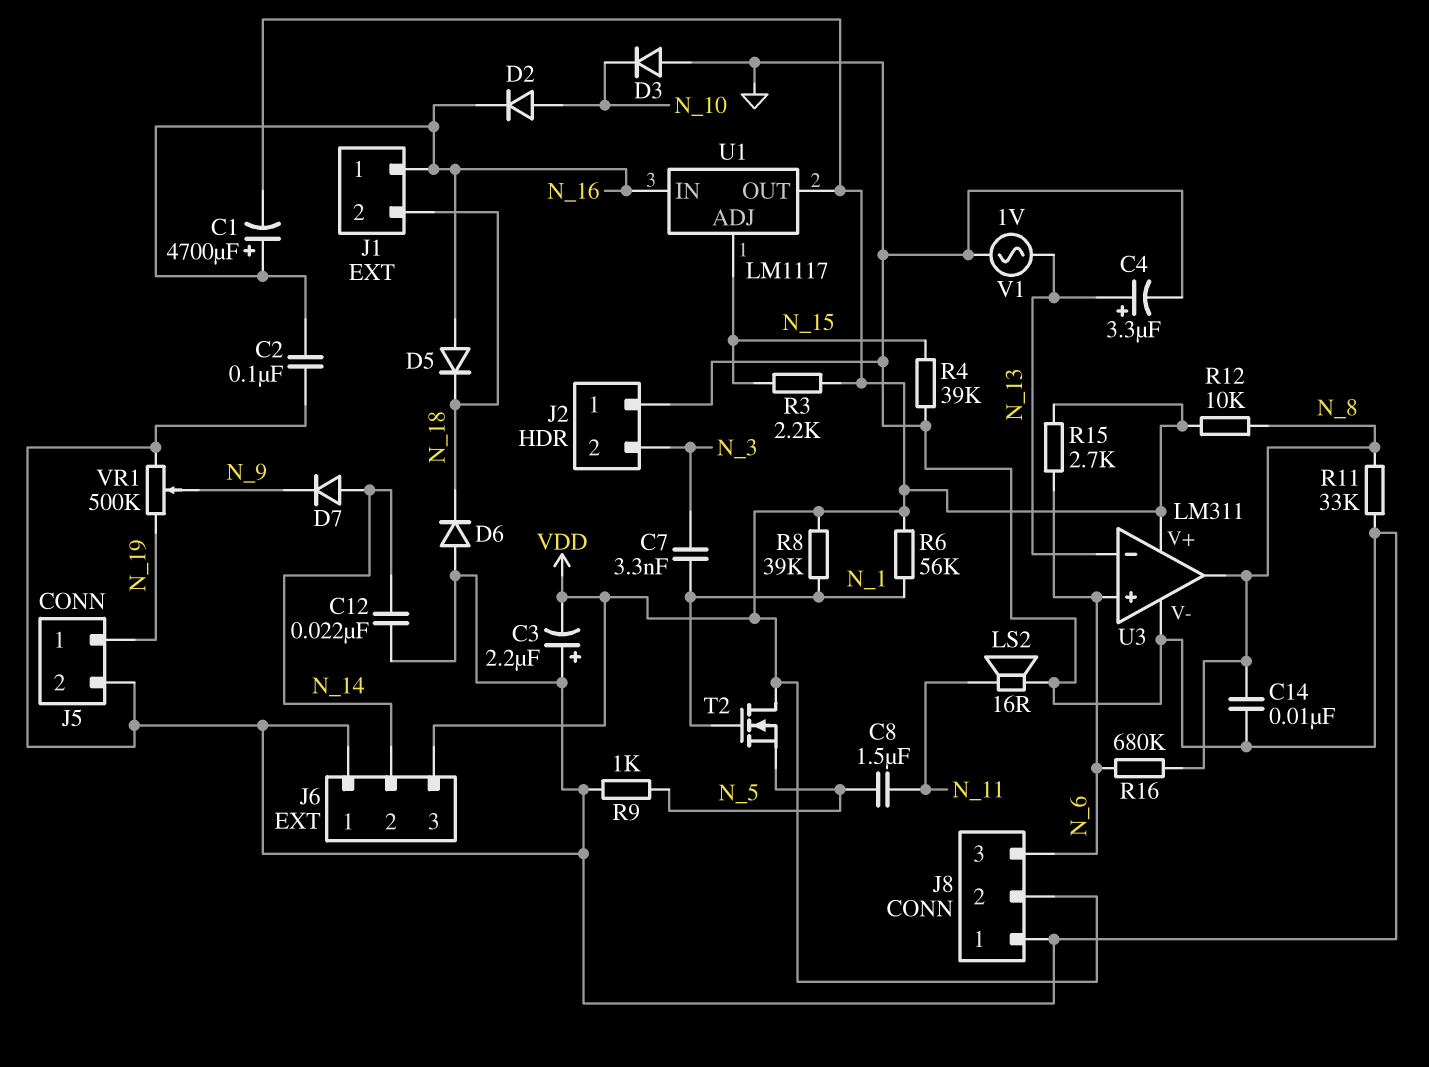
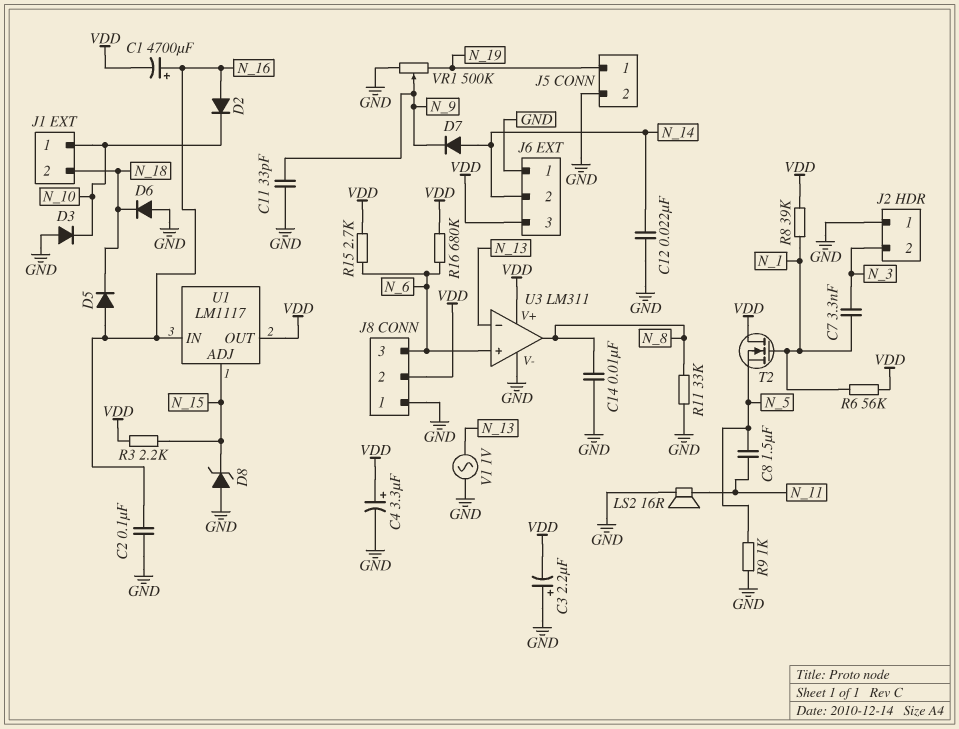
C4: 3.3uF (plus N_13, minus GND) -> 3.3uF (plus VDD, minus GND)
C11: none -> 33pF (GND, N_9)
D2: diode (A N_10, K N_16) -> diode (A N_16, K N_10)
D8: none -> zener (A GND, K N_15)
J1 pin 1: N_16 -> N_10
R4: 39k (GND, N_15) -> none
R12: 10k (N_8, VDD) -> none
R16: 680k (N_6, N_8) -> 680k (N_6, VDD)

